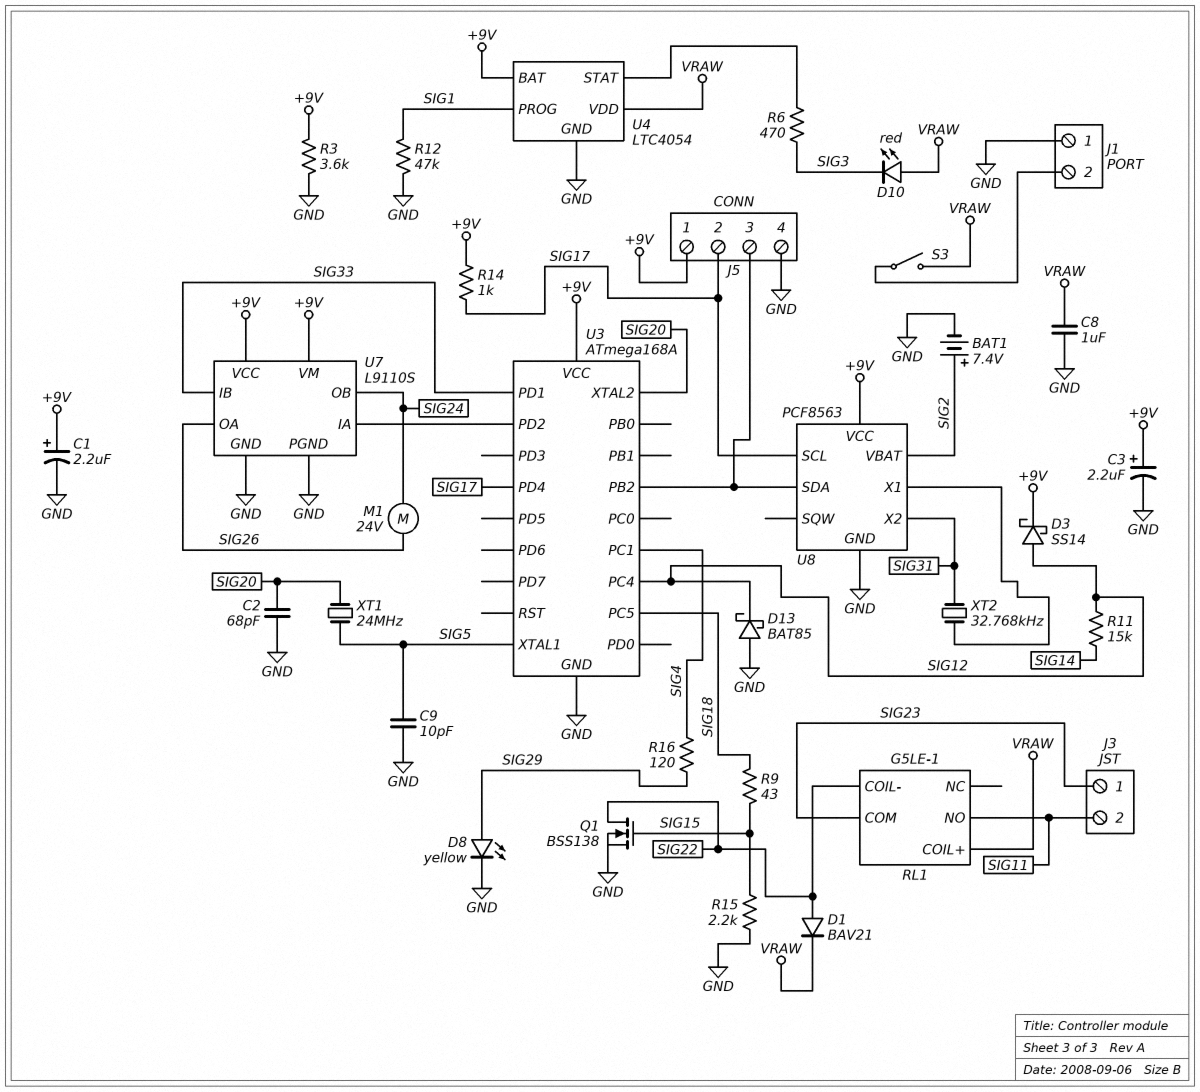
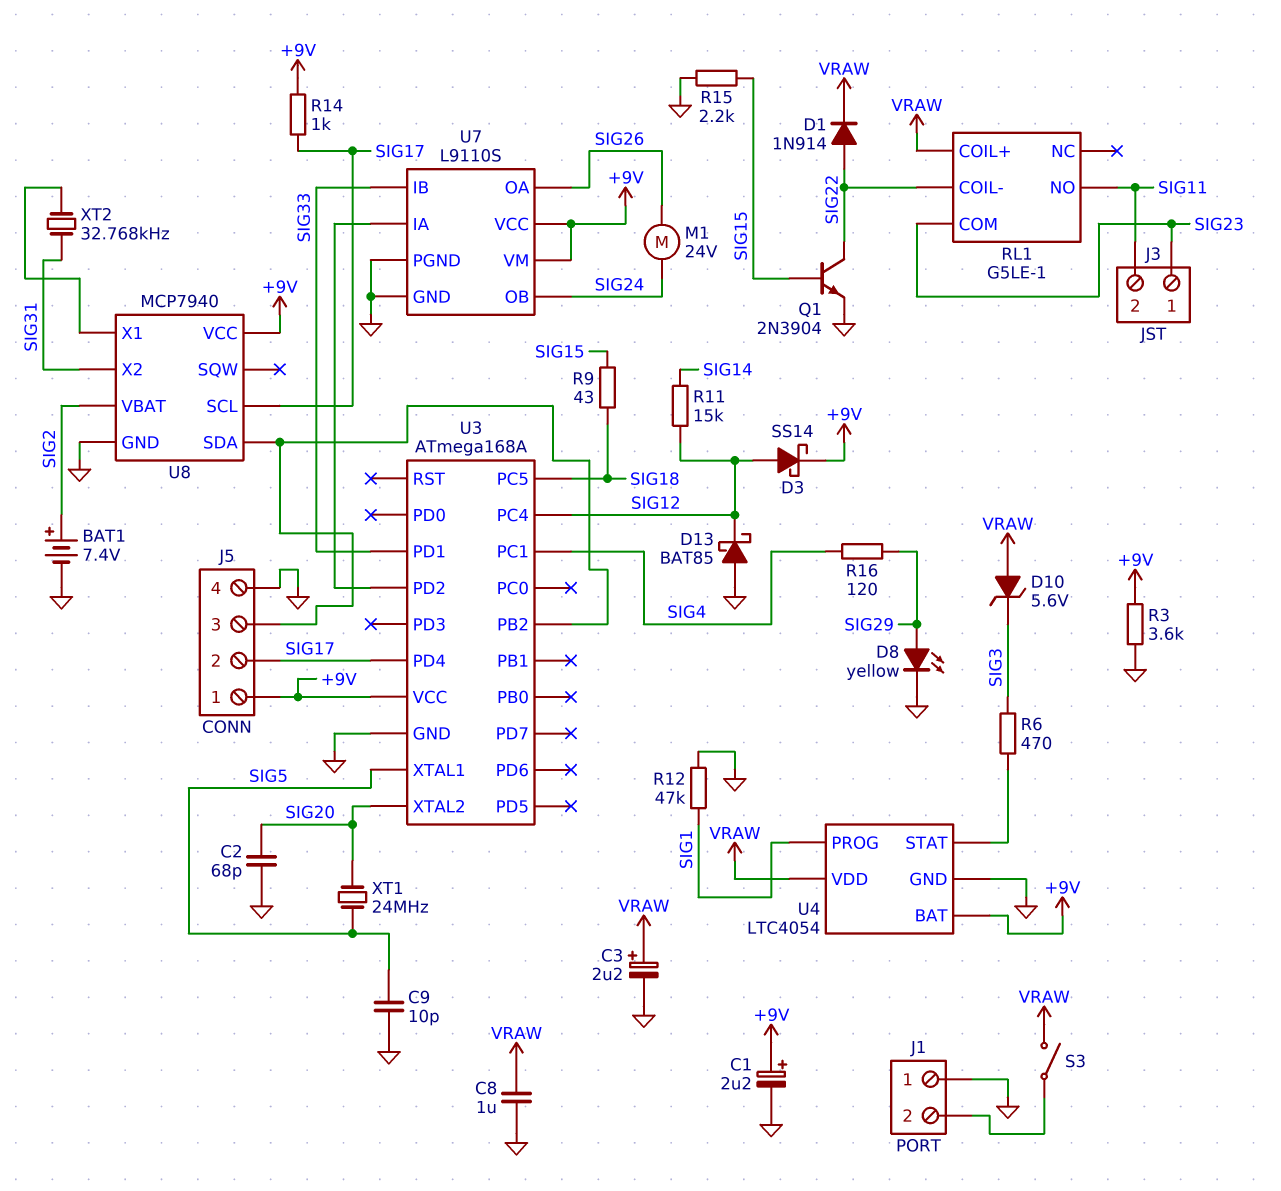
C3: 2.2uF (plus +9V, minus GND) -> 2.2uF (plus VRAW, minus GND)
D1: diode BAV21 (A SIG22, K VRAW) -> diode 1N914 (A SIG22, K VRAW)
D10: LED red (A VRAW, K SIG3) -> zener 5.6V (A VRAW, K SIG3)
Q1: NMOS BSS138 (G SIG15, D SIG22, S GND) -> NPN 2N3904 (B SIG15, C SIG22, E GND)
U8: PCF8563 -> MCP7940

